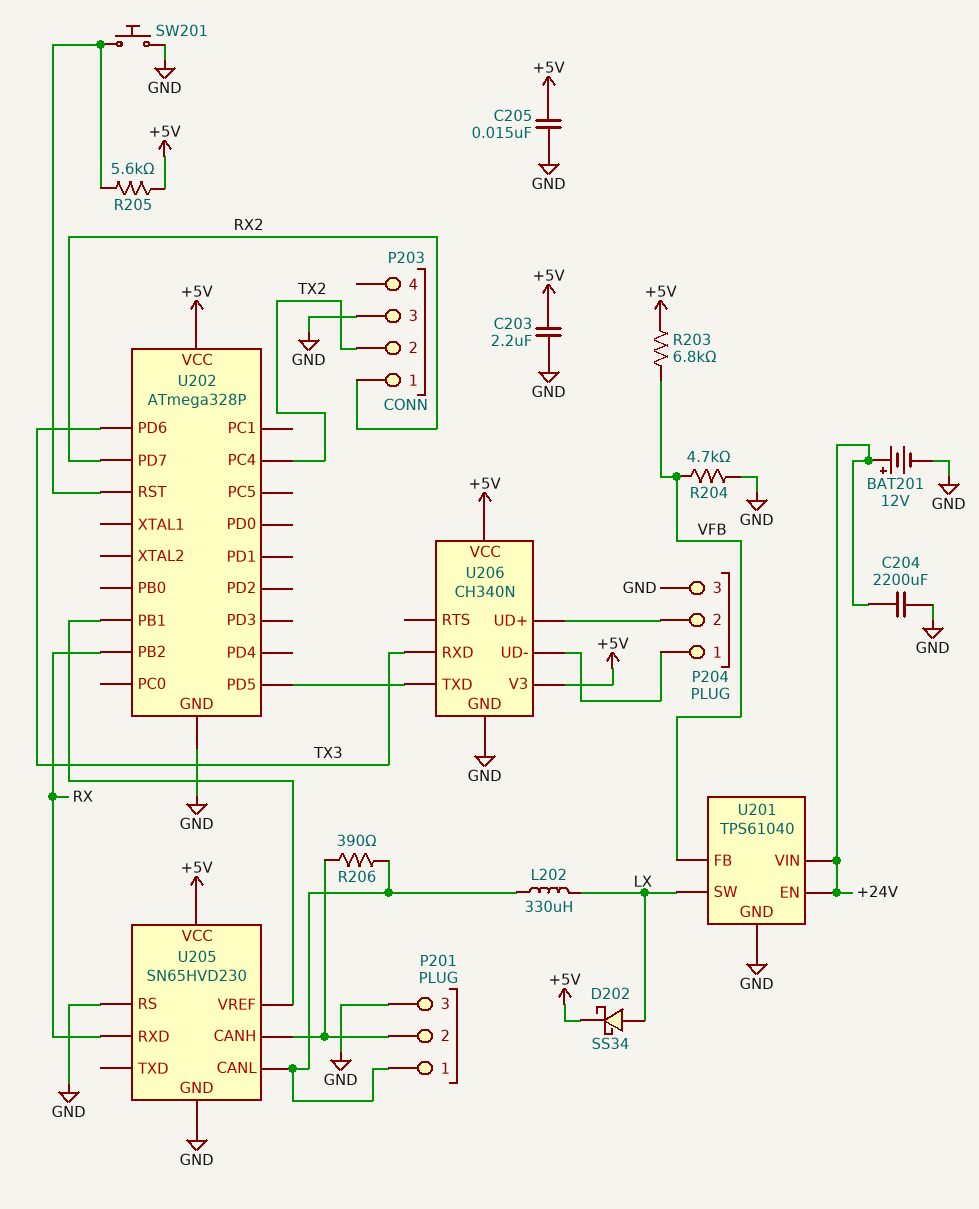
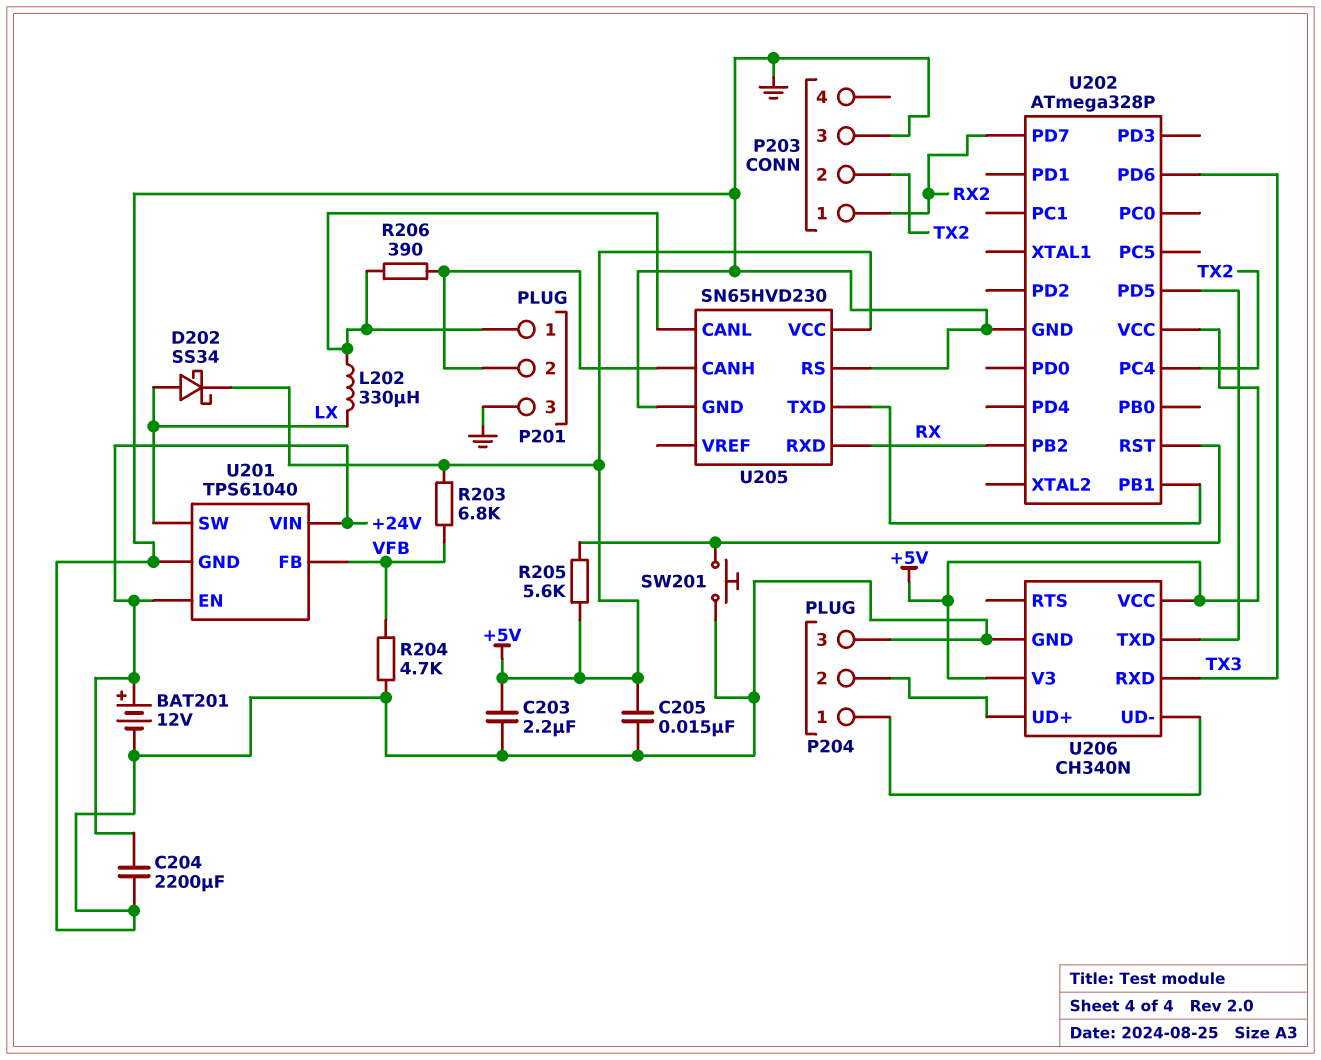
U205 pin TXD: none -> U202/PB1
U205 pin VREF: U202/PB1 -> none

